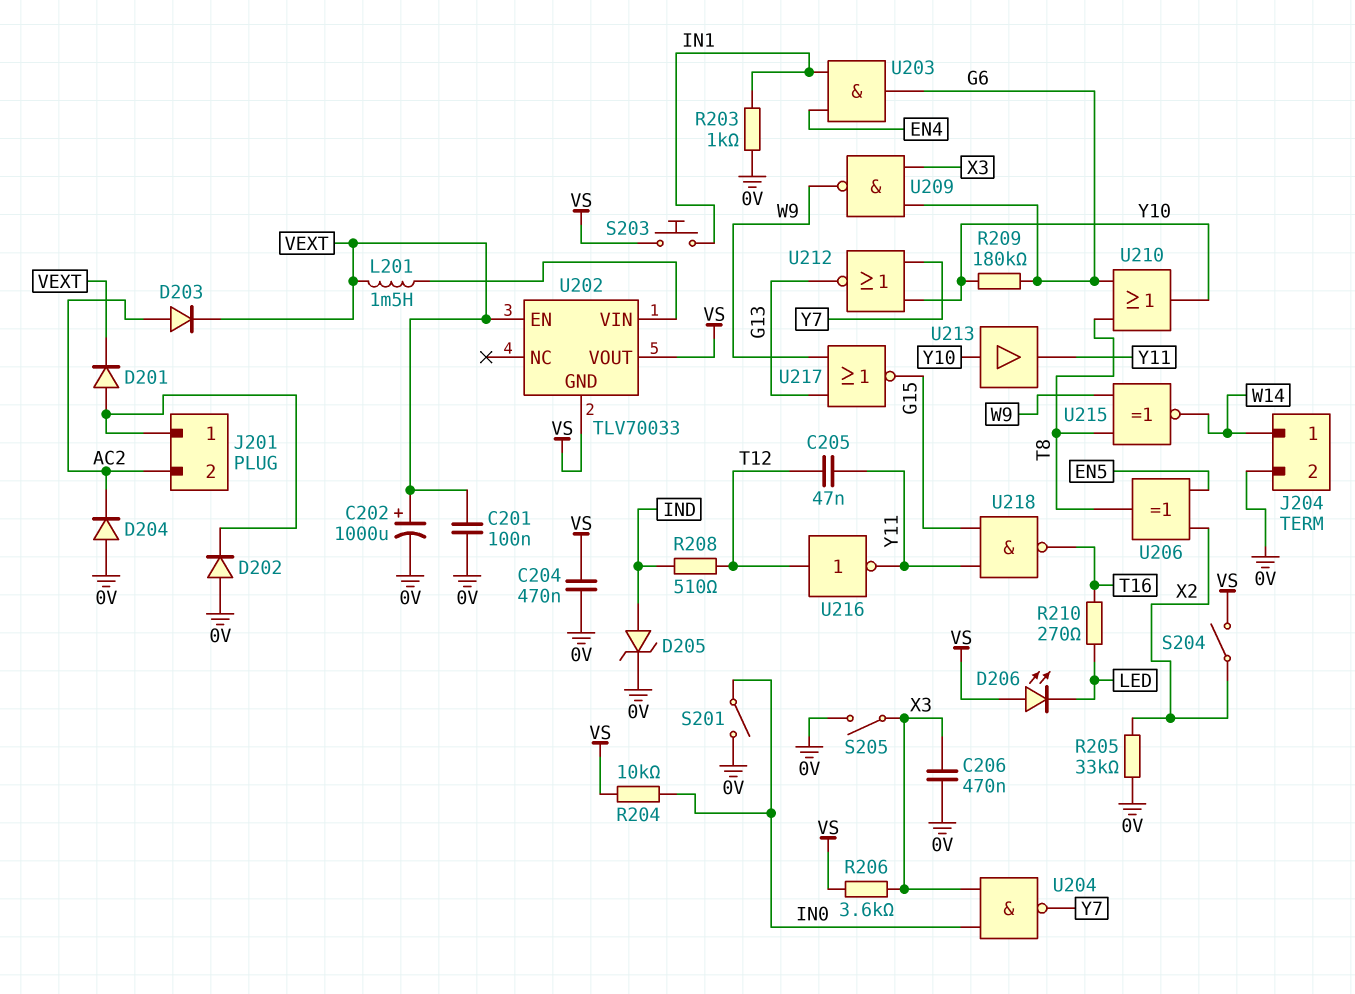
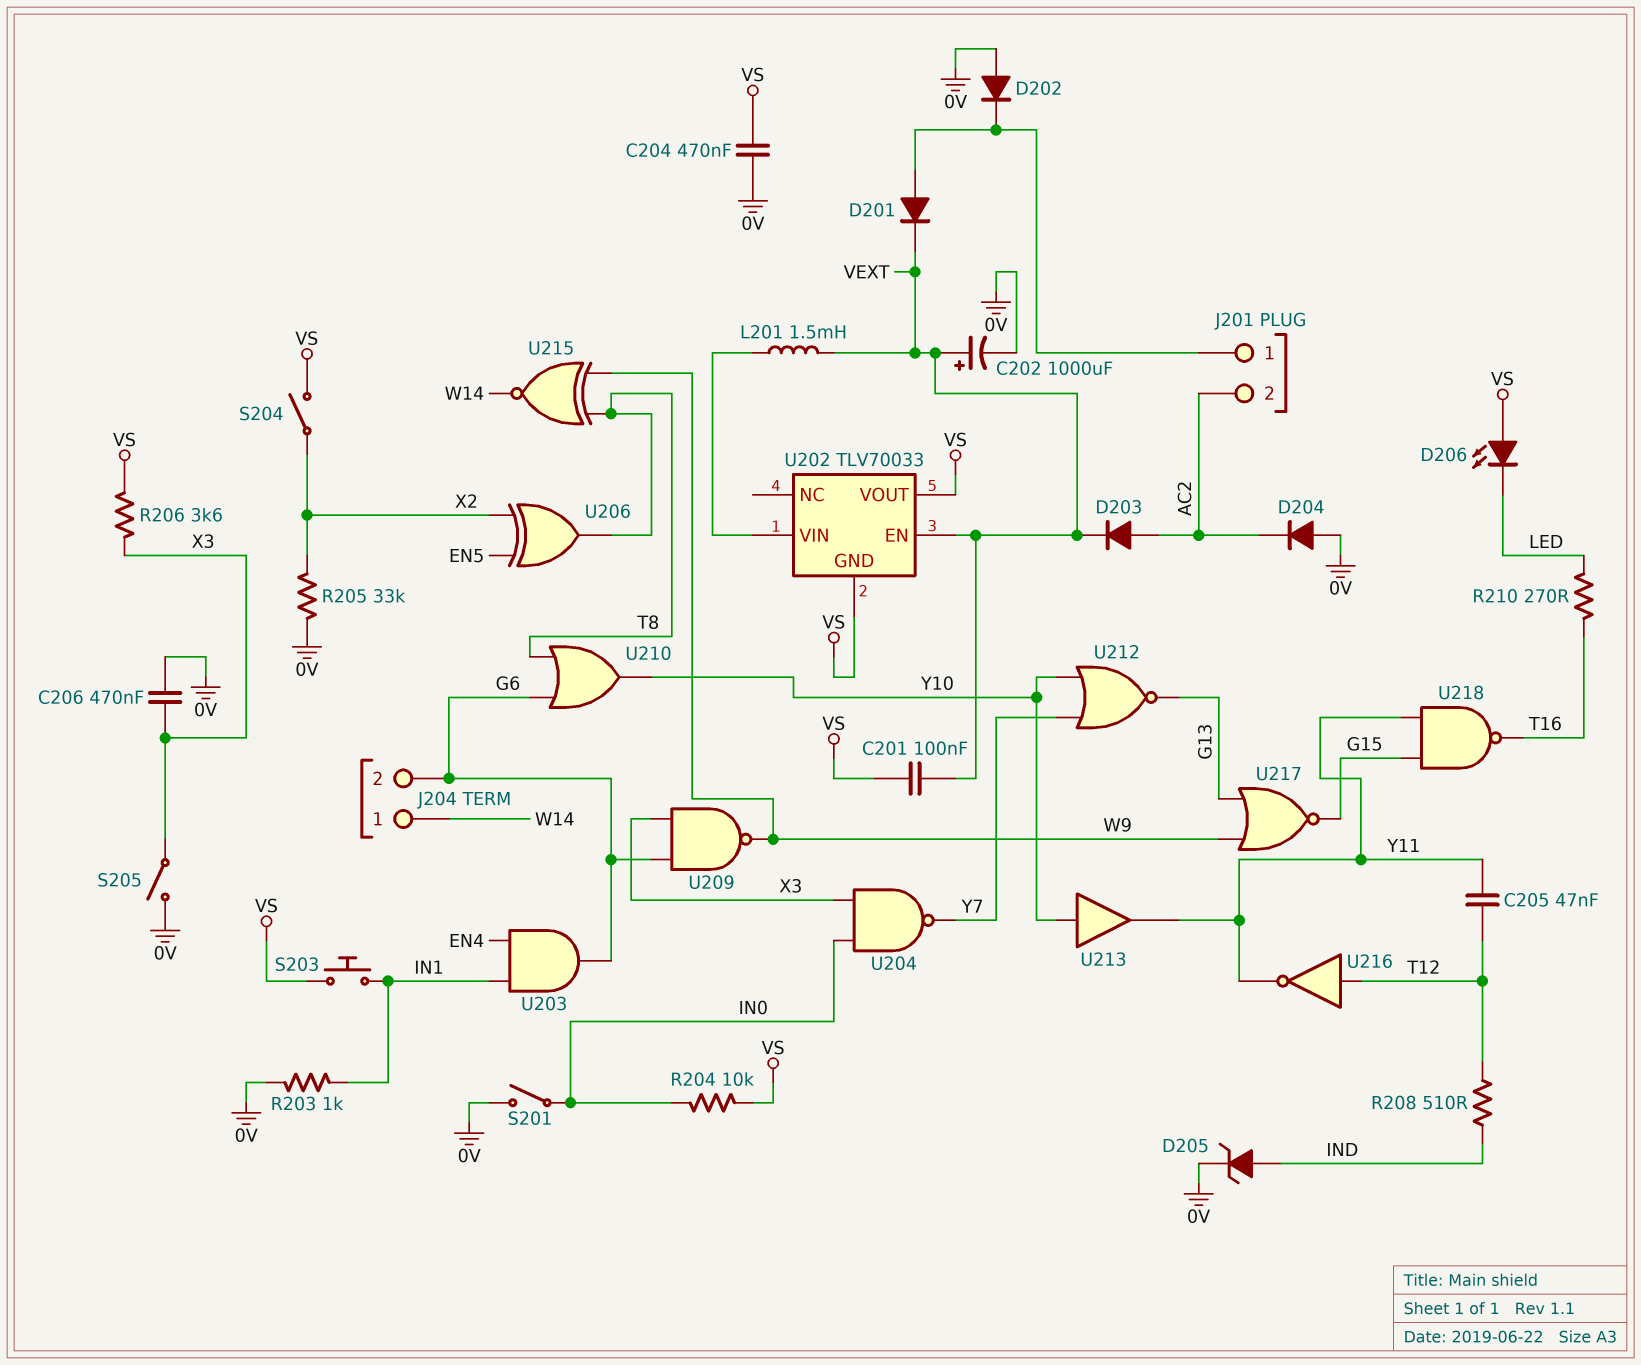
C201: 100nF (0V, VEXT) -> 100nF (VEXT, VS)
J204 pin 2: 0V -> G6
R209: 180k (G6, Y10) -> none

